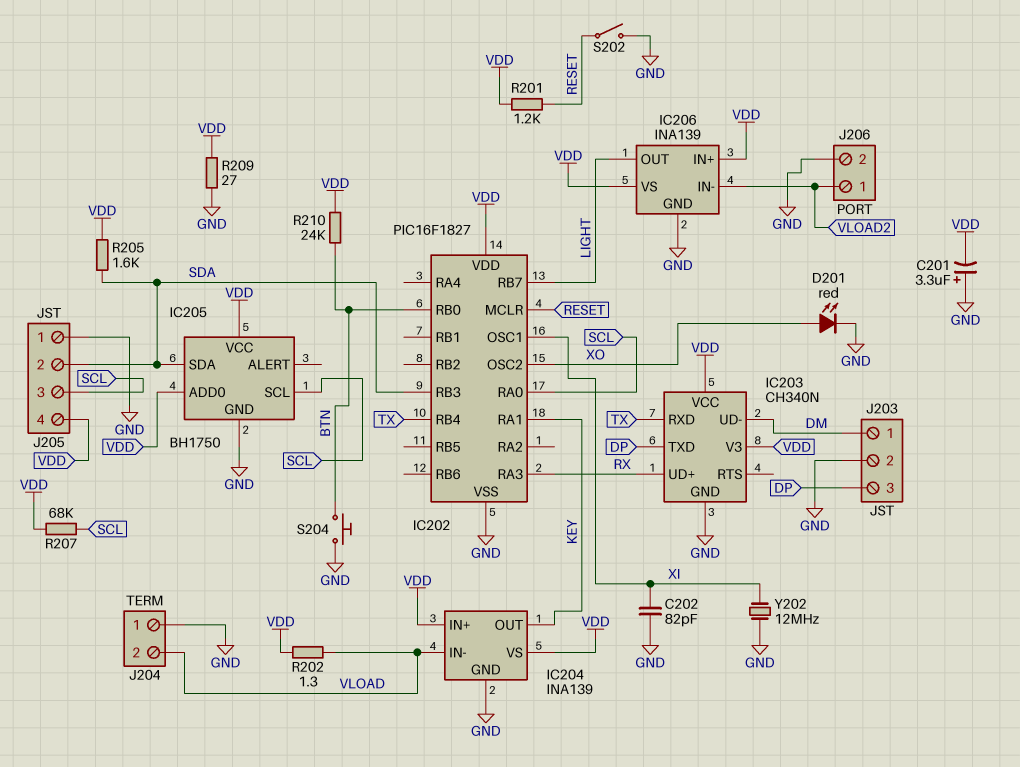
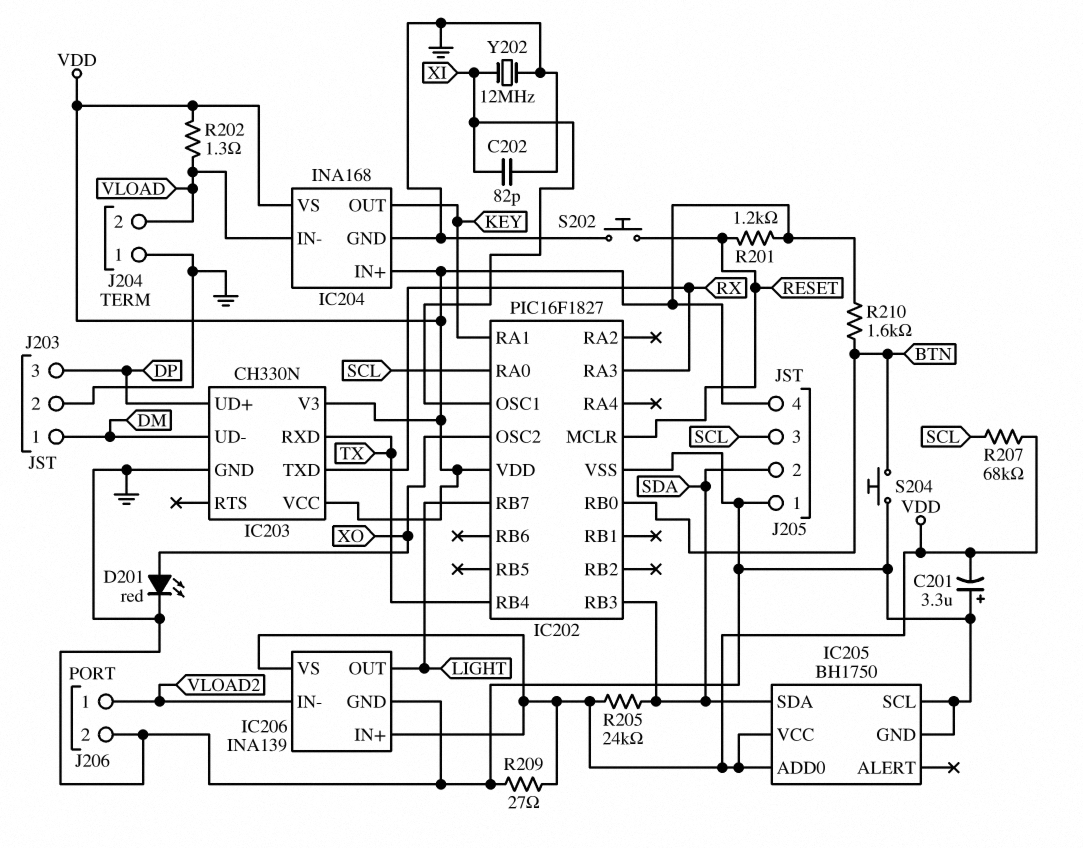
IC203: CH340N -> CH330N
IC203 pin TXD: DP -> RX
IC203 pin UD+: RX -> DP
IC204: INA139 -> INA168
IC205 pin SCL: SCL -> GND
R205: 1.6k (SDA, VDD) -> 24k (SDA, VDD)
R210: 24k (BTN, VDD) -> 1.6k (BTN, VDD)
S202: switch (GND, RESET) -> button (GND, RESET)

